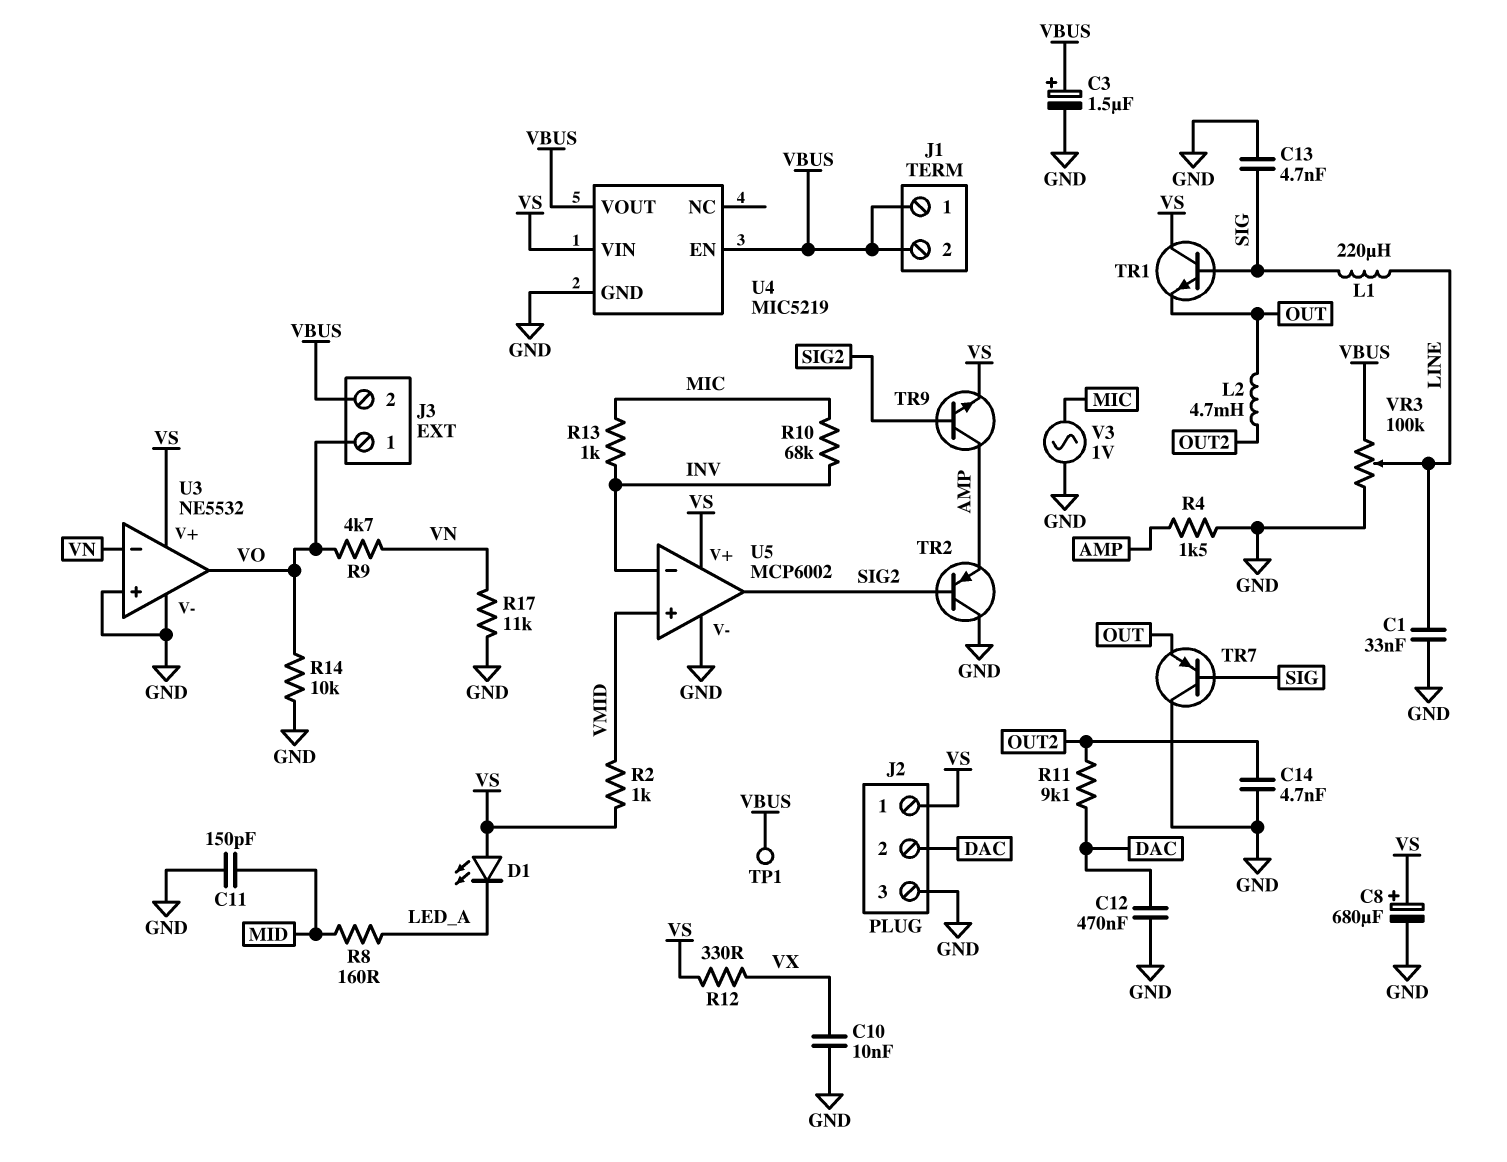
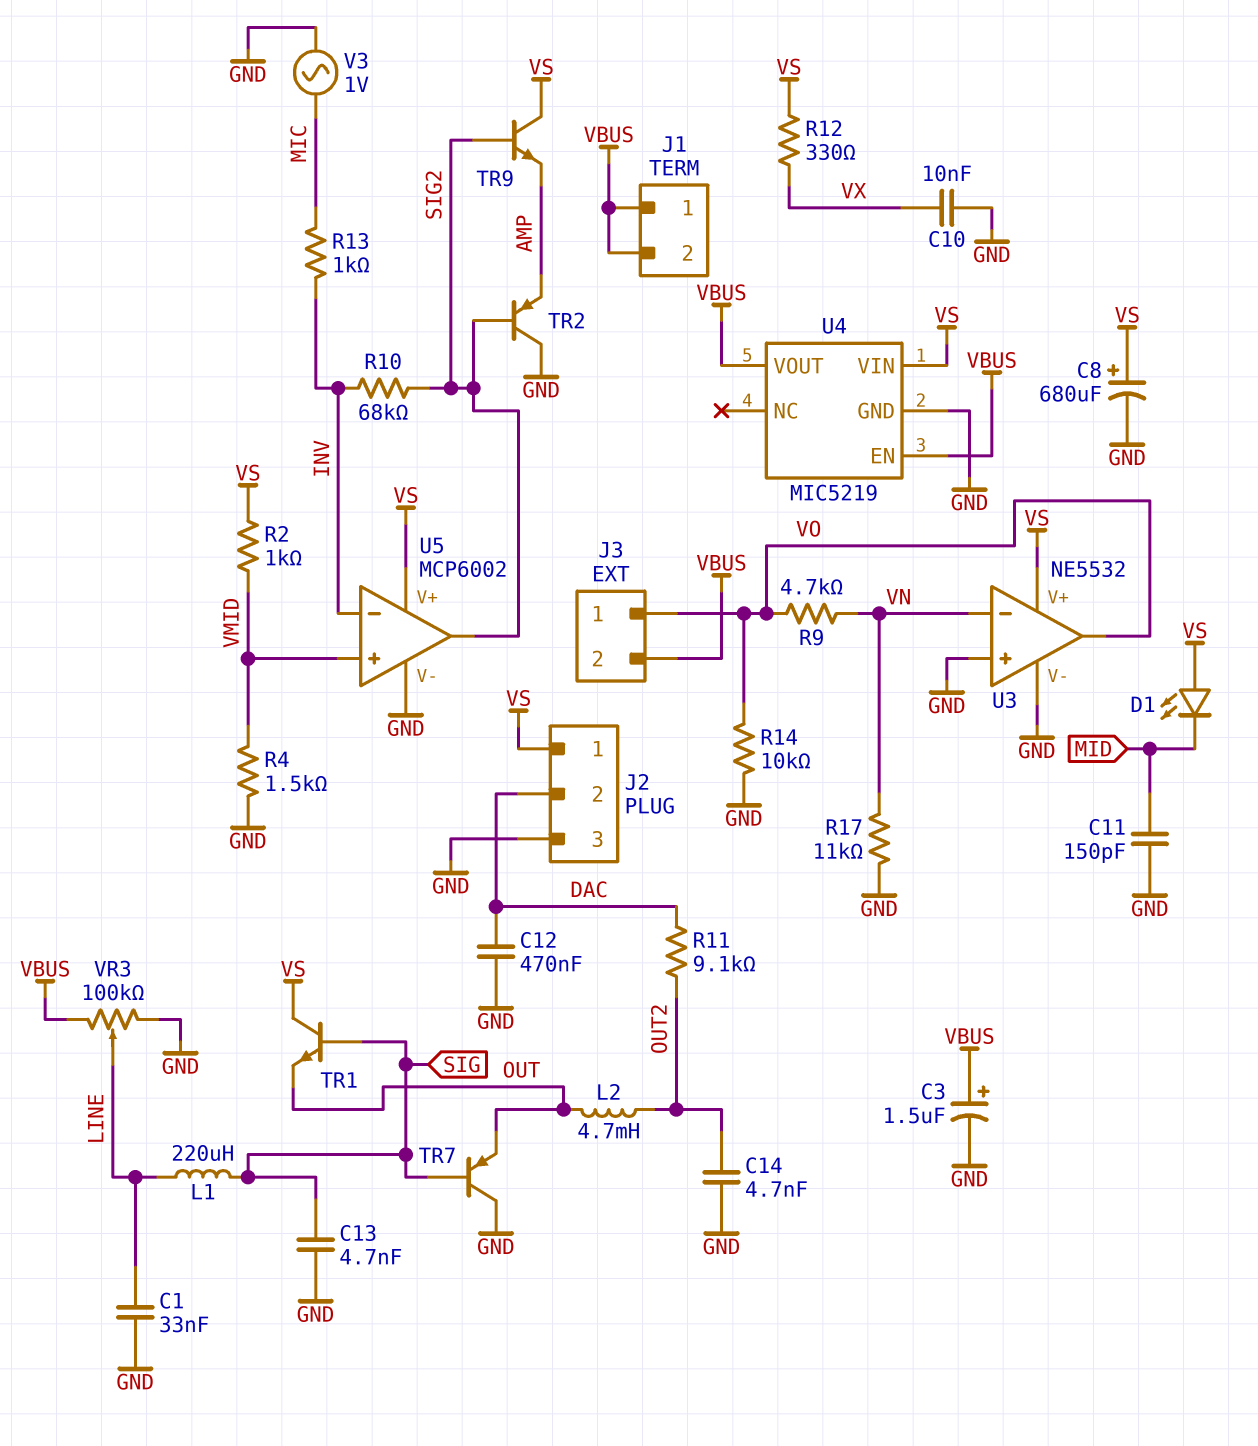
D1: LED (A VS, K LED_A) -> LED (A VS, K MID)
R4: 1.5k (AMP, GND) -> 1.5k (GND, VMID)
R8: 160 (LED_A, MID) -> none
R10: 68k (INV, MIC) -> 68k (INV, SIG2)
TP1: test point (VBUS) -> none
TR9: NPN (B SIG2, C AMP, E VS) -> NPN (B SIG2, C VS, E AMP)

